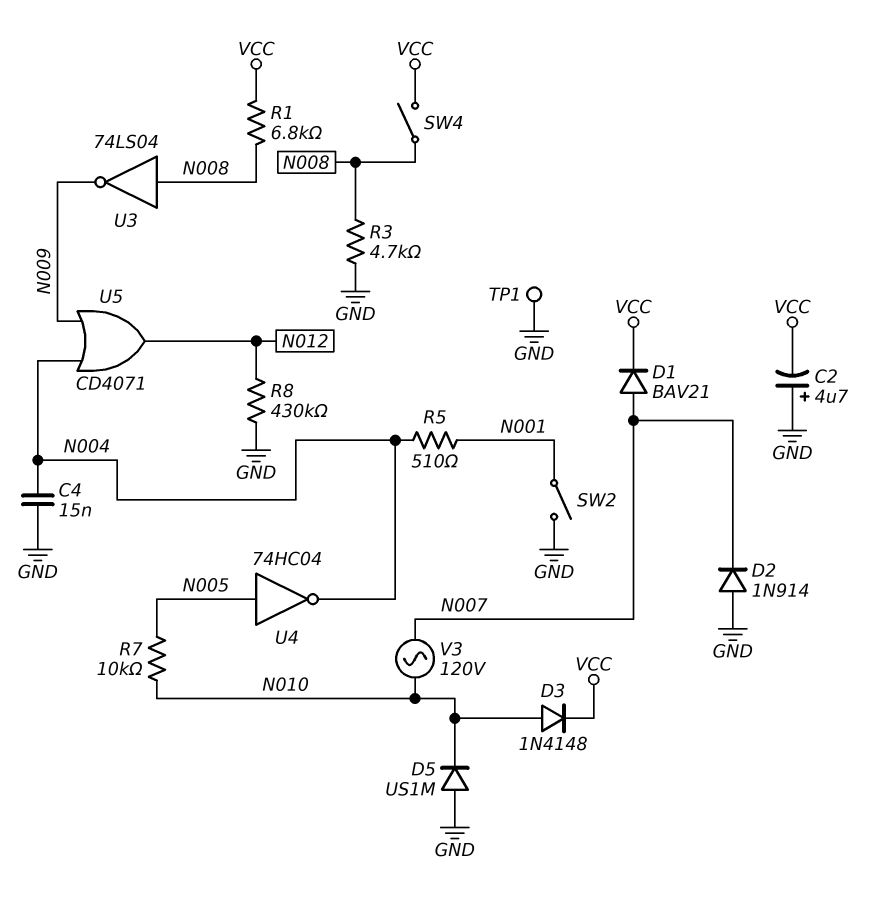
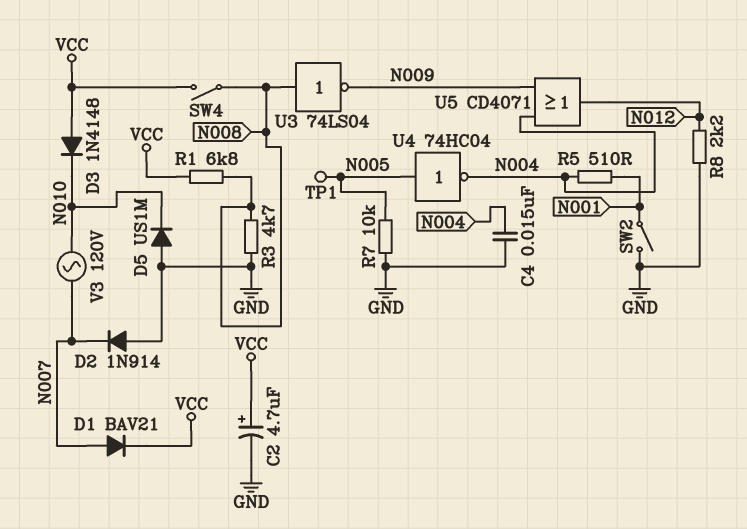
C2: 4.7uF (plus GND, minus VCC) -> 4.7uF (plus VCC, minus GND)
D3: diode 1N4148 (A N010, K VCC) -> diode 1N4148 (A VCC, K N010)
R7: 10k (N005, N010) -> 10k (GND, N005)
R8: 430k (GND, N012) -> 2.2k (GND, N012)
TP1: test point (GND) -> test point (N005)

